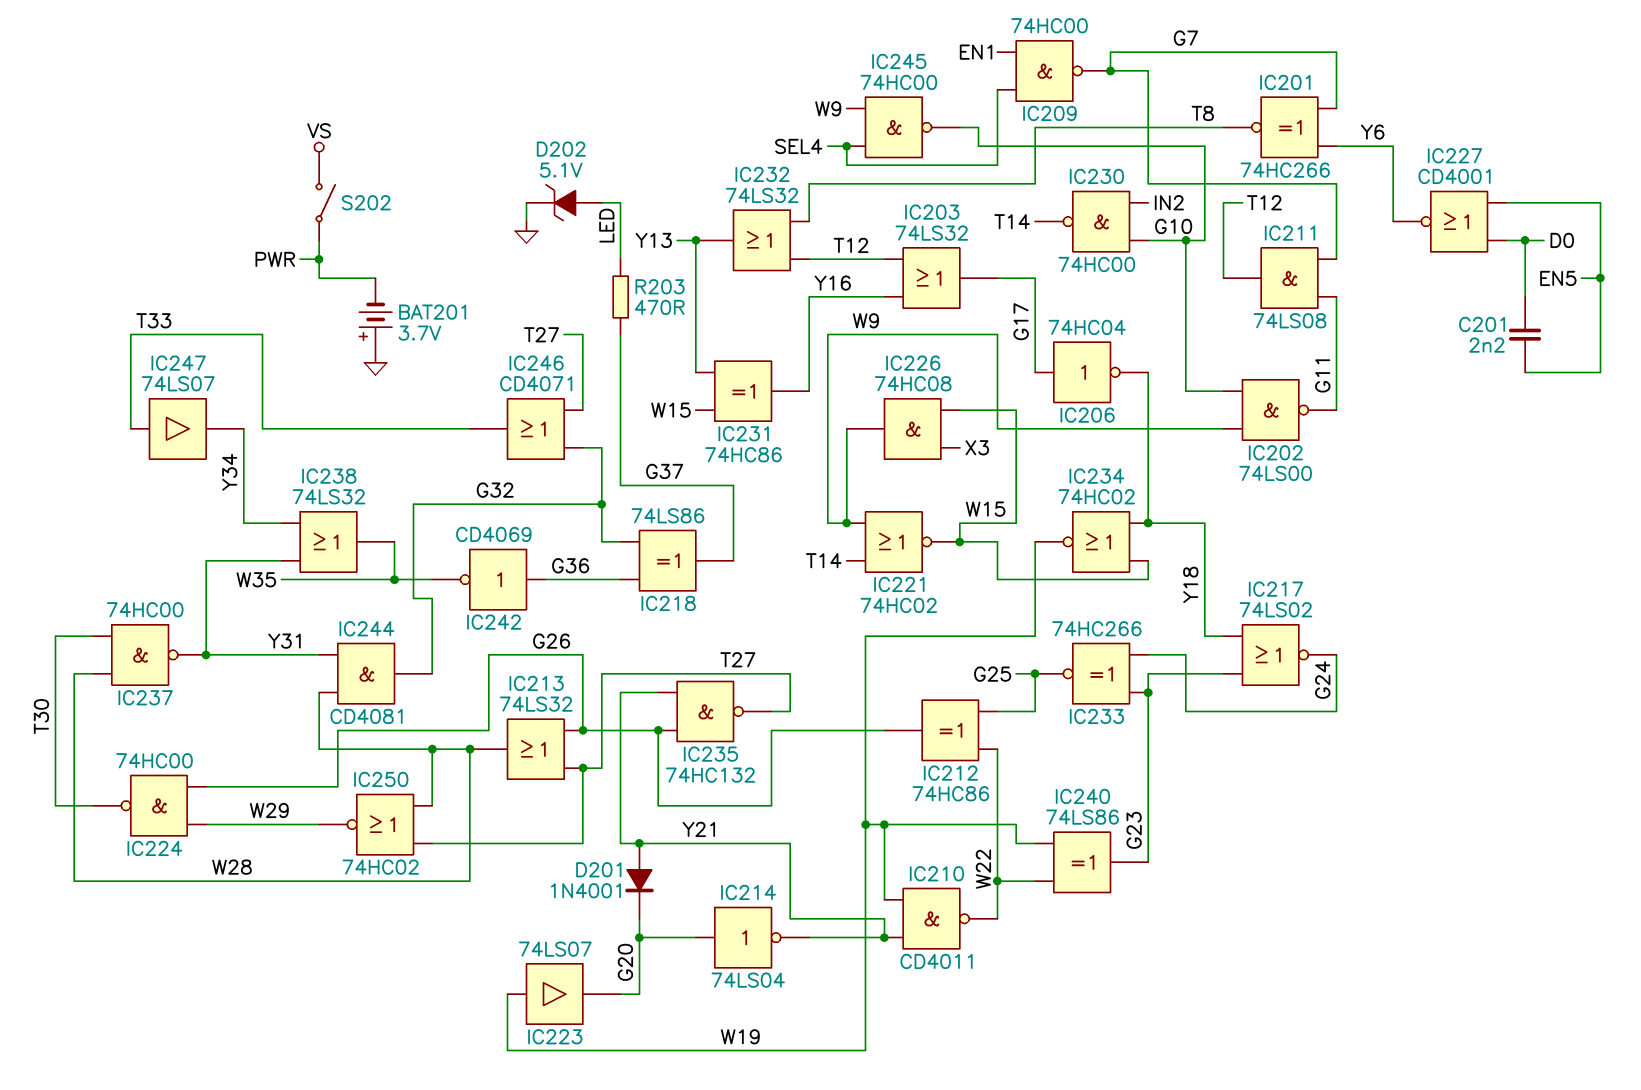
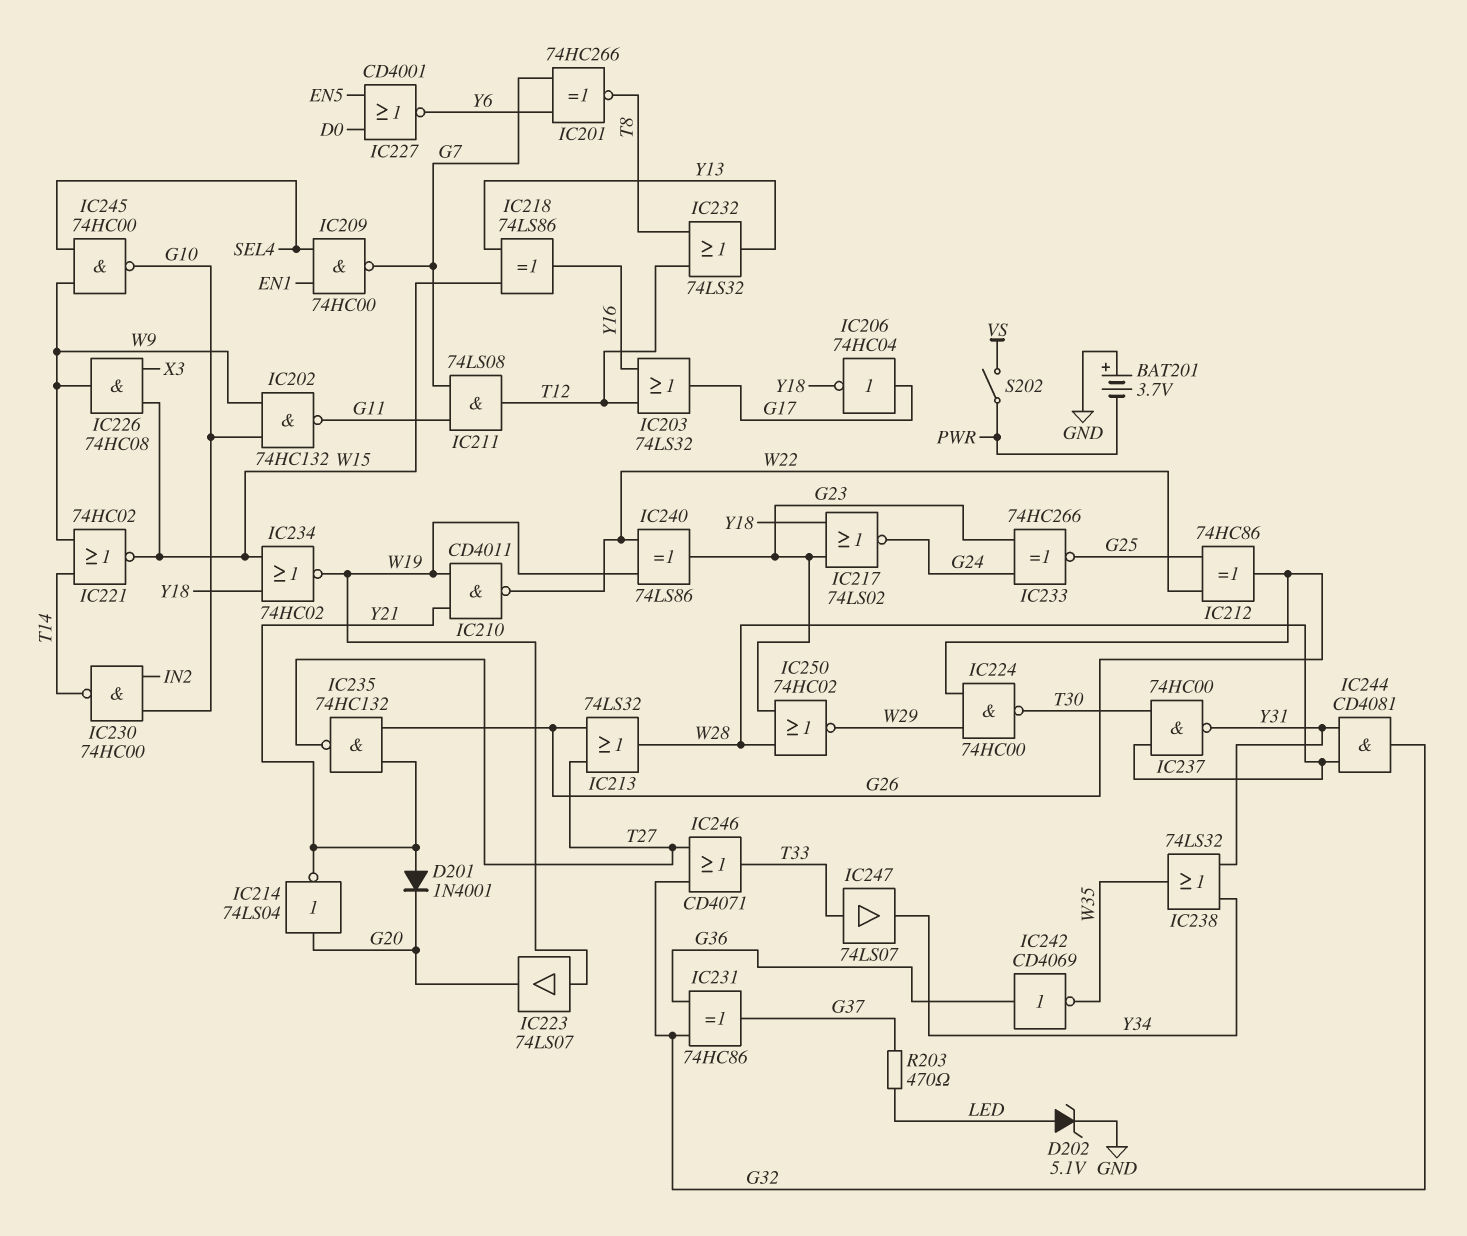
C201: 2.2nF (D0, EN5) -> none
IC202: NAND 74LS00 (in G10, in W9, out G11) -> NAND 74HC132 (in G10, in W9, out G11)
IC218: XOR 74LS86 (in G32, in G36, out G37) -> XOR 74LS86 (in W15, in Y13, out Y16)
IC231: XOR 74HC86 (in W15, in Y13, out Y16) -> XOR 74HC86 (in G32, in G36, out G37)
IC250: NOR 74HC02 (in T27, in W28, out W29) -> NOR 74HC02 (in G23, in W28, out W29)

